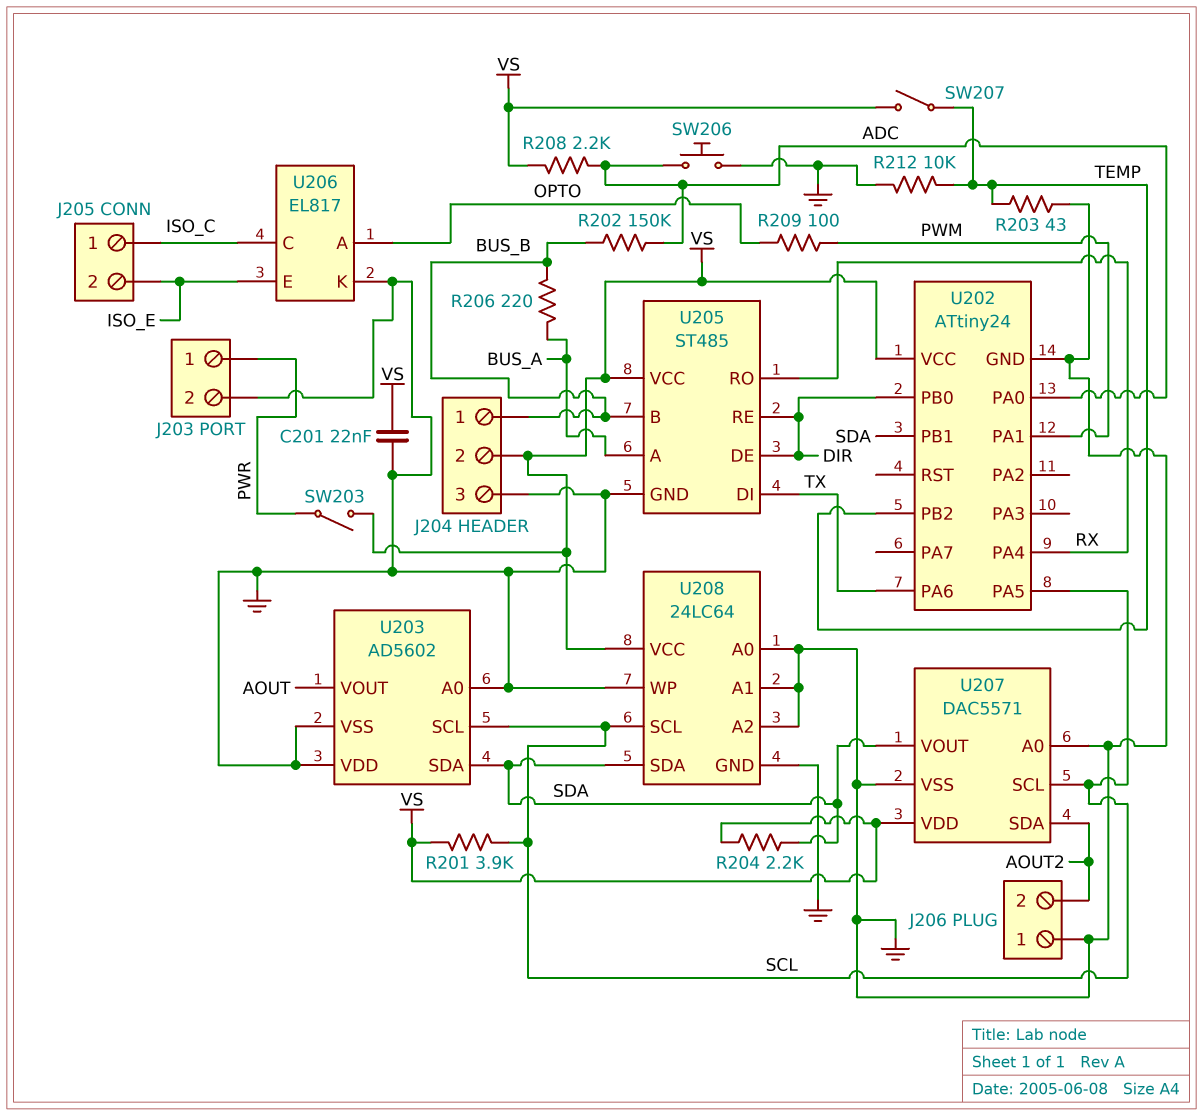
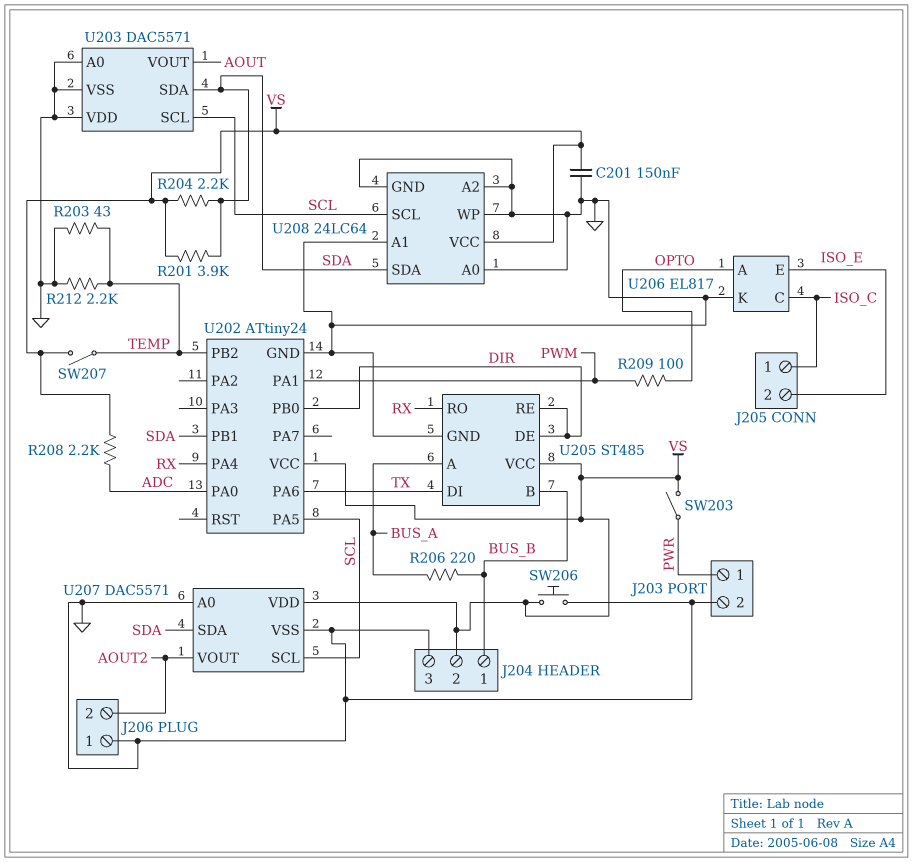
C201: 22nF (GND, VS) -> 150nF (GND, VS)
R201: 3.9k (SCL, VS) -> 3.9k (SDA, VS)
R202: 150k (ADC, BUS_B) -> none
R212: 10k (GND, TEMP) -> 2.2k (GND, TEMP)
SW206: button (ADC, GND) -> button (GND, VS)
U203: AD5602 -> DAC5571
U207 pin SDA: AOUT2 -> SDA
U207 pin VOUT: SDA -> AOUT2

